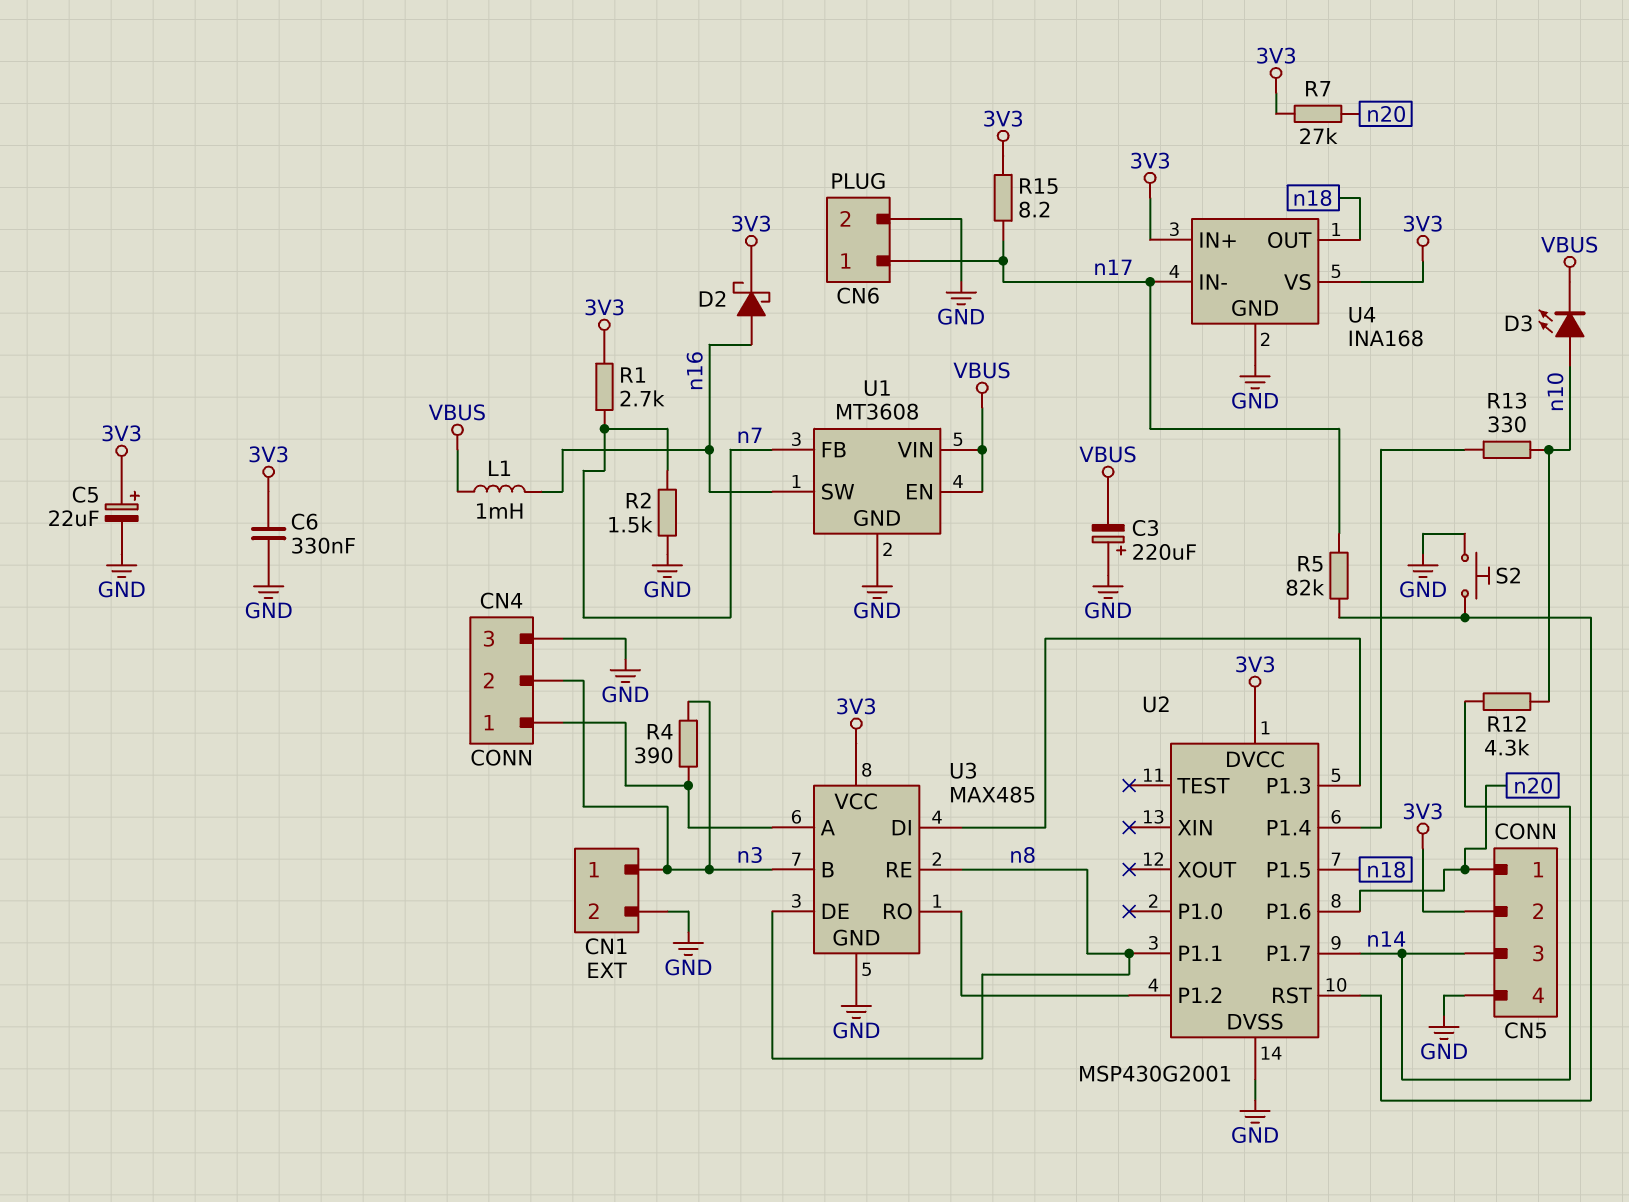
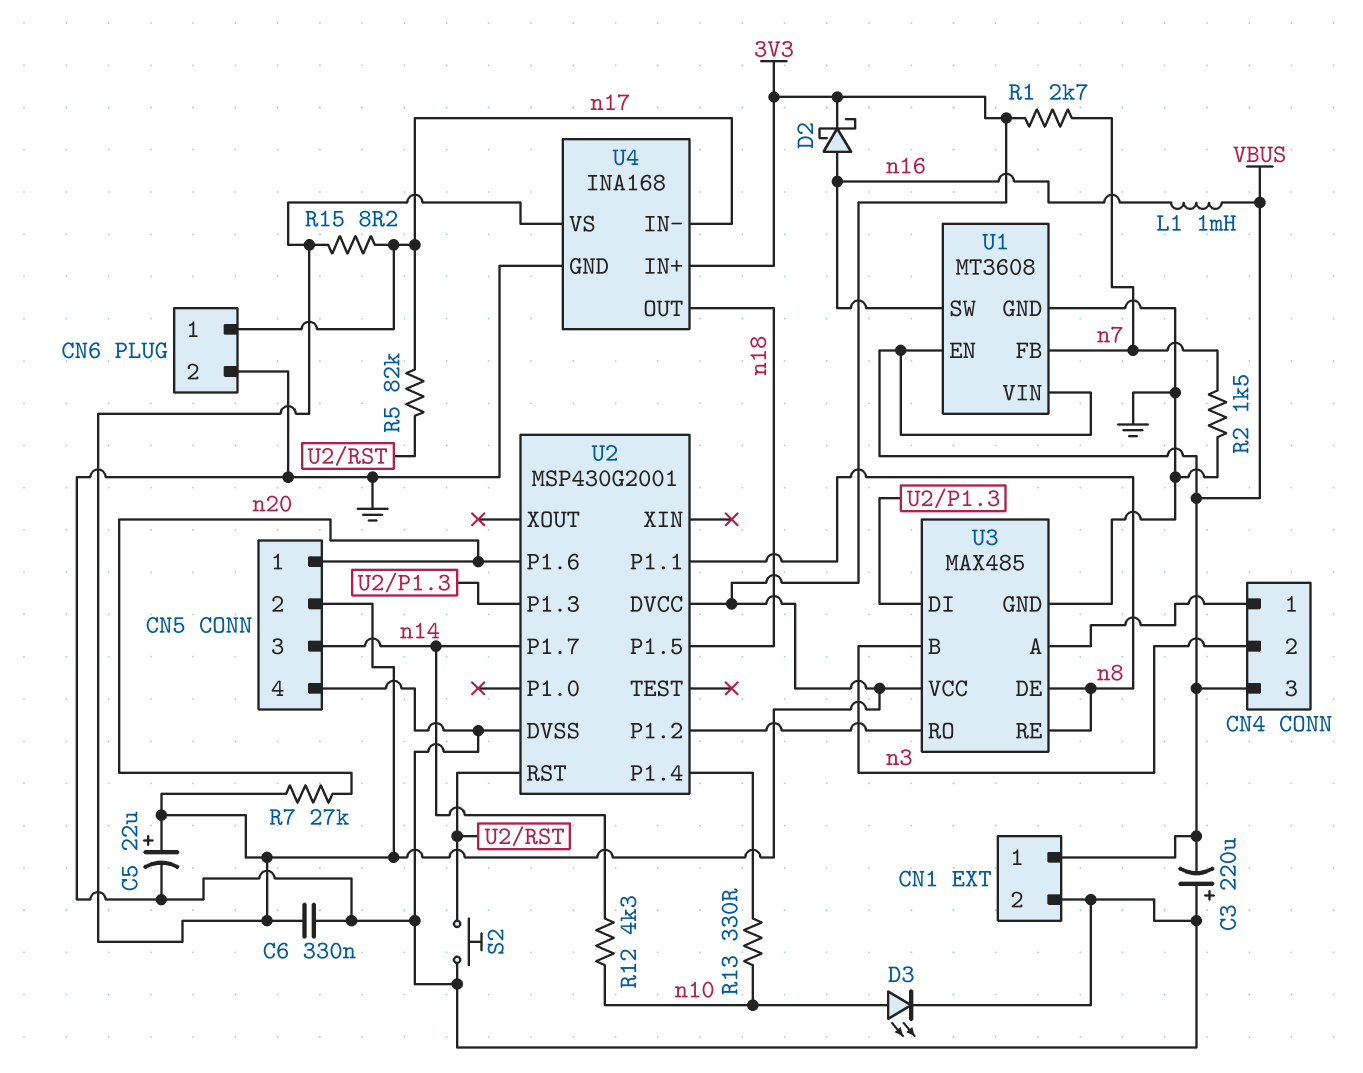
CN1 pin 1: n3 -> VBUS
CN4 pin 3: GND -> VBUS
D3: LED (A n10, K VBUS) -> LED (A n10, K GND)
R4: 390 (CN4/1, n3) -> none

